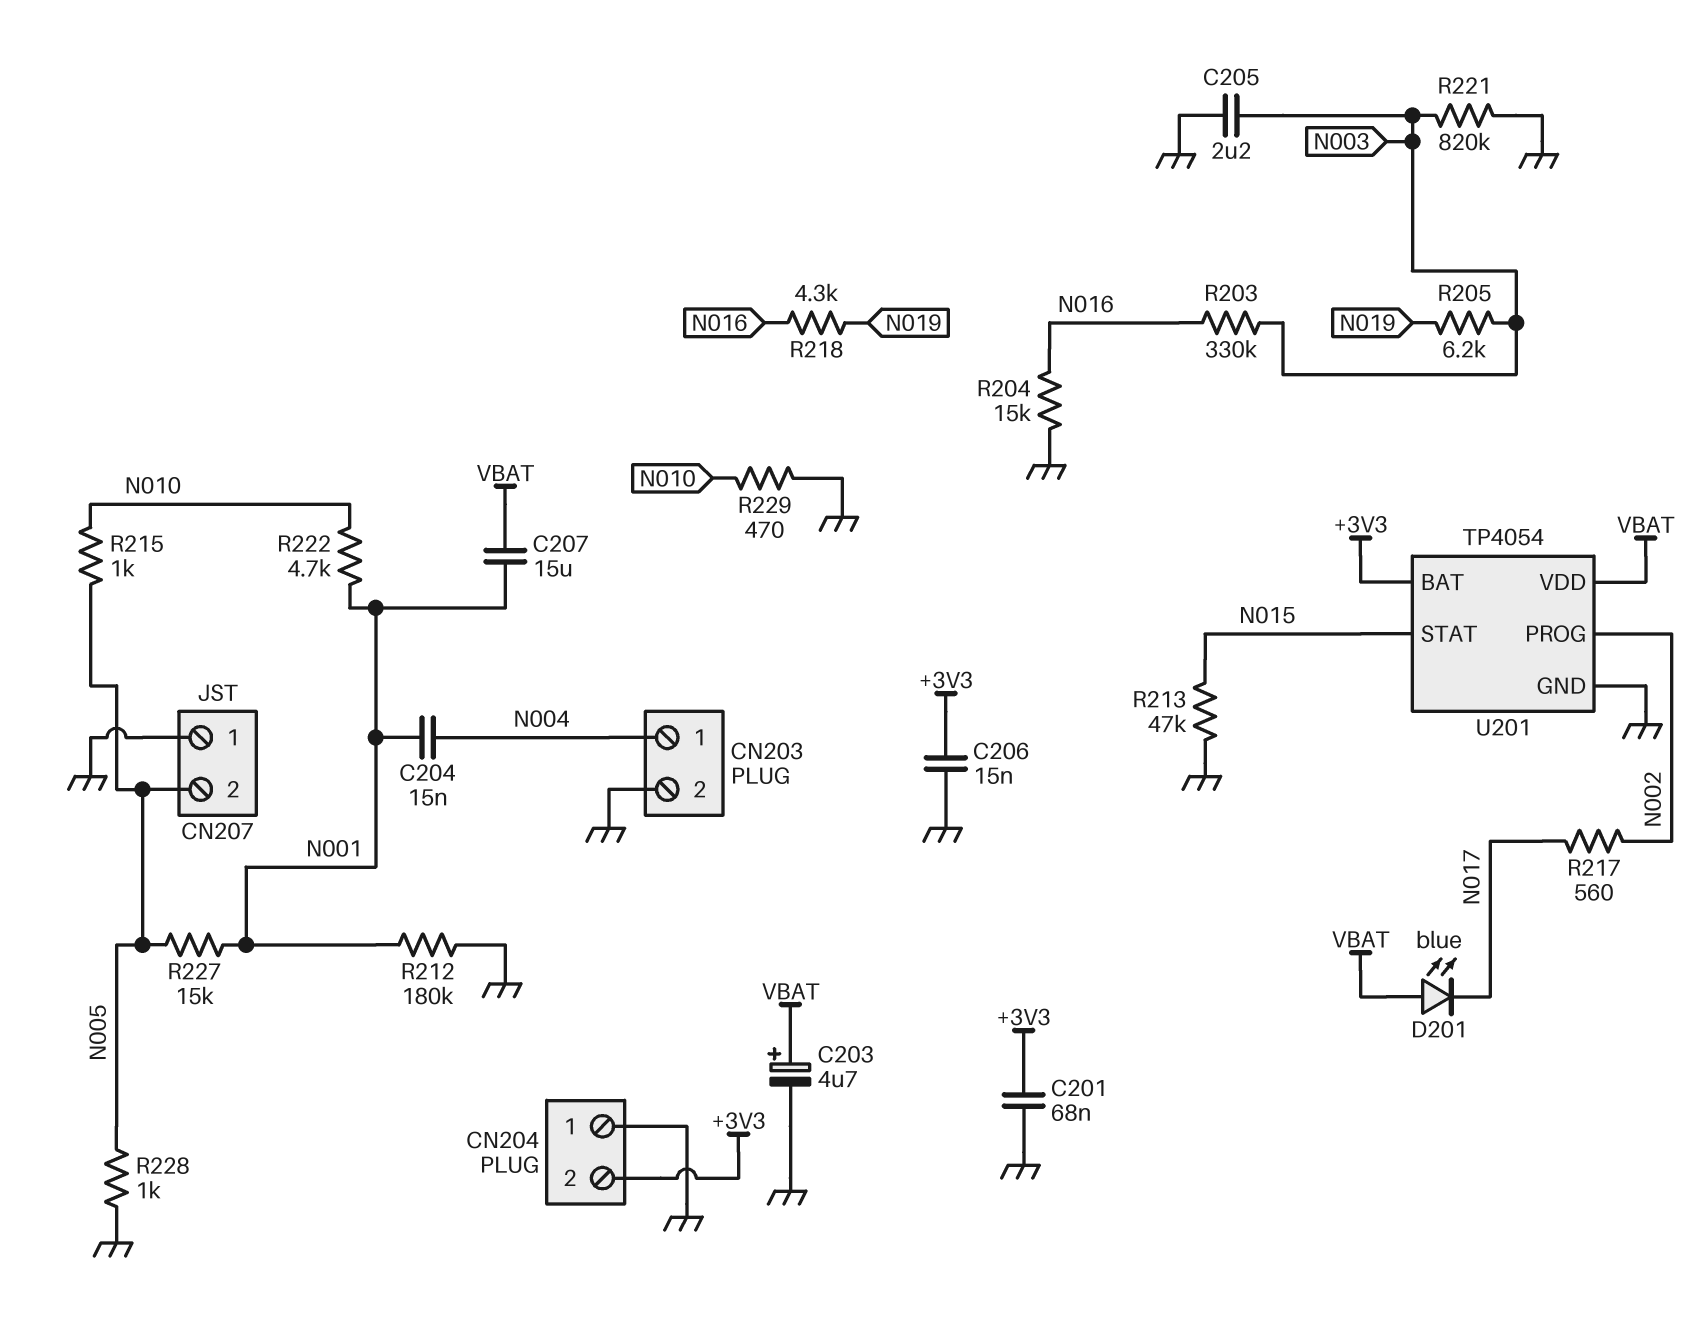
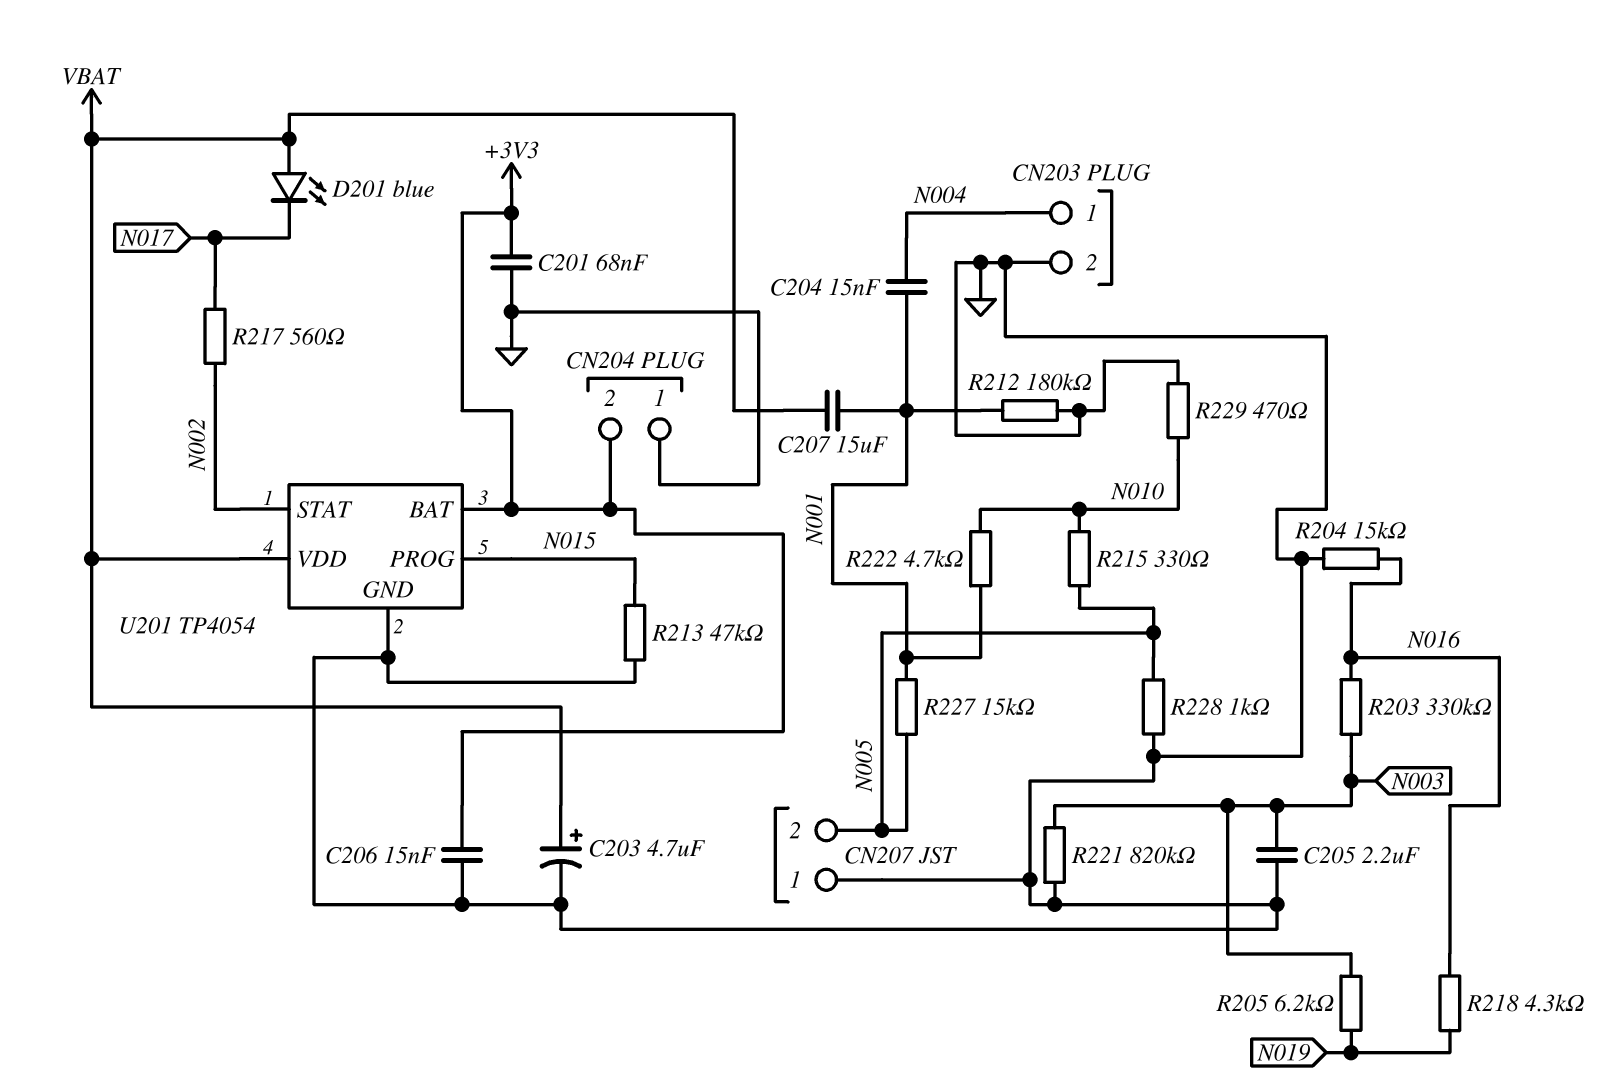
R215: 1k (N005, N010) -> 330 (N005, N010)
U201 pin PROG: N002 -> N015
U201 pin STAT: N015 -> N002

